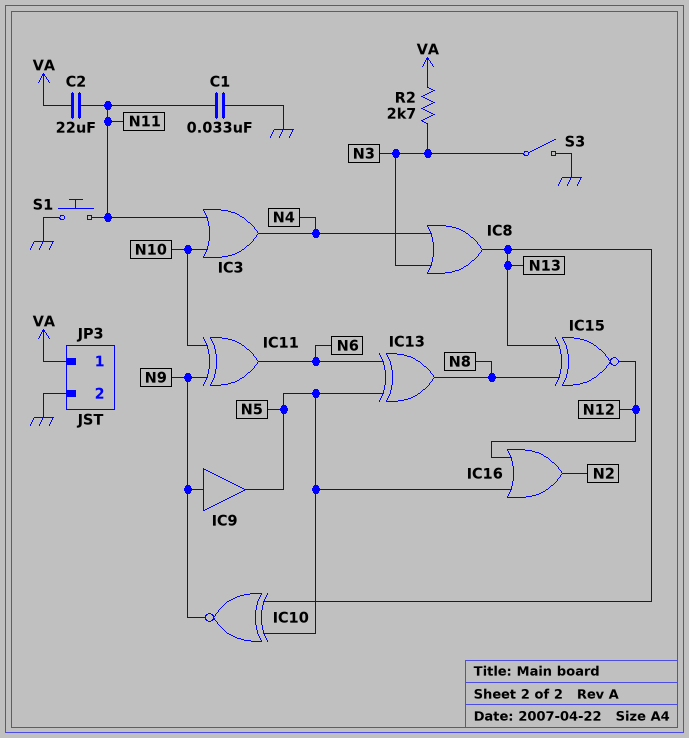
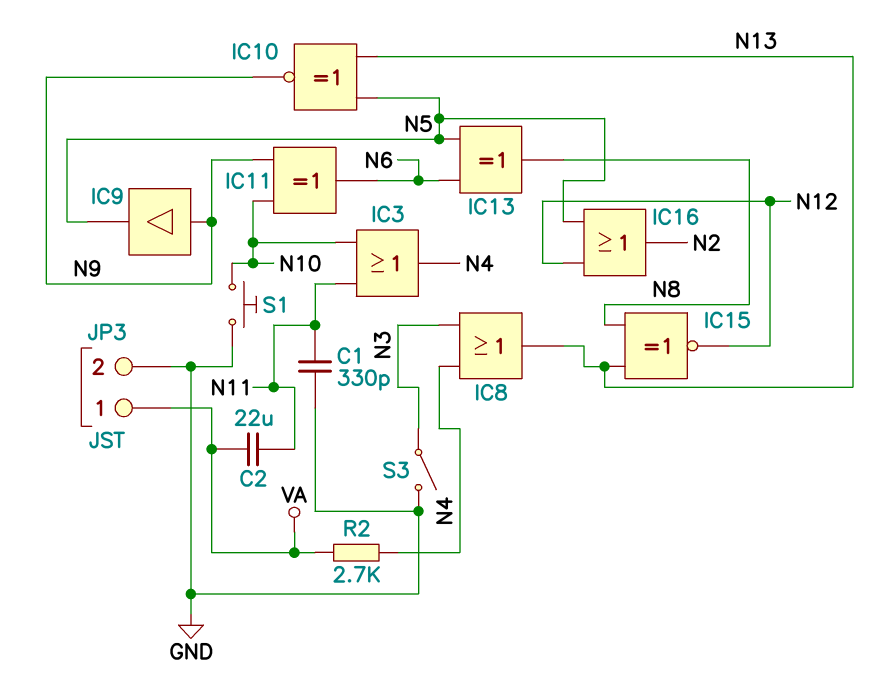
C1: 33nF (GND, N11) -> 330pF (GND, N11)
R2: 2.7k (N3, VA) -> 2.7k (N4, VA)
S1: button (GND, N11) -> button (GND, N10)

